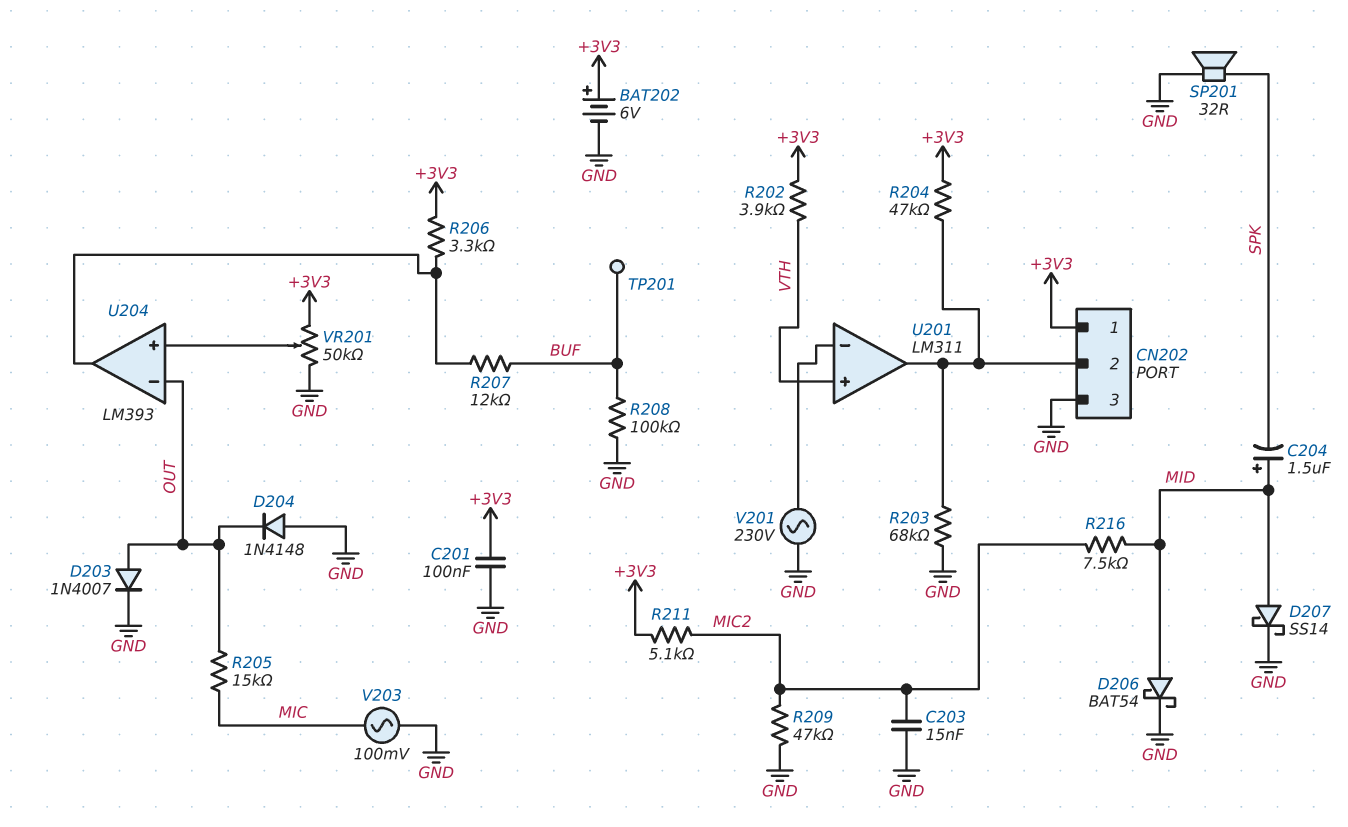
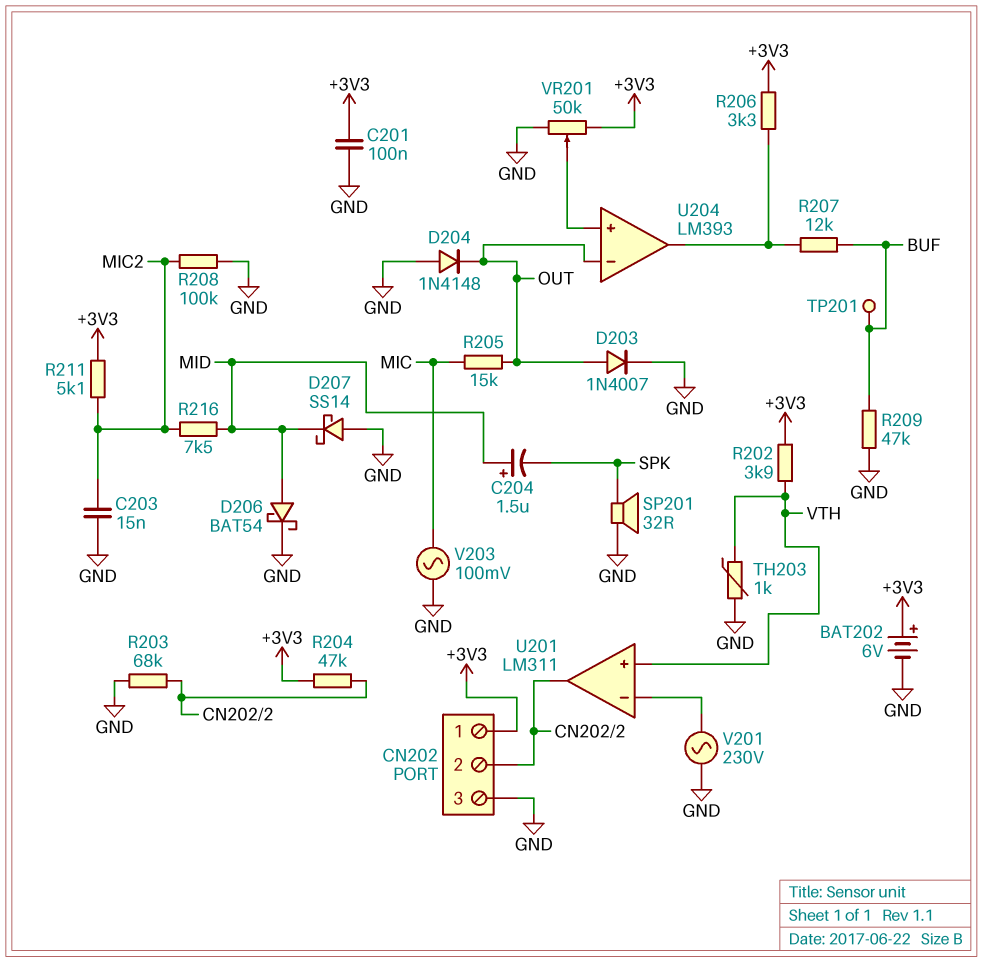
D207: schottky SS14 (A MID, K GND) -> schottky SS14 (A GND, K MID)
R208: 100k (BUF, GND) -> 100k (GND, MIC2)
R209: 47k (GND, MIC2) -> 47k (BUF, GND)
TH203: none -> 1k (GND, VTH)

